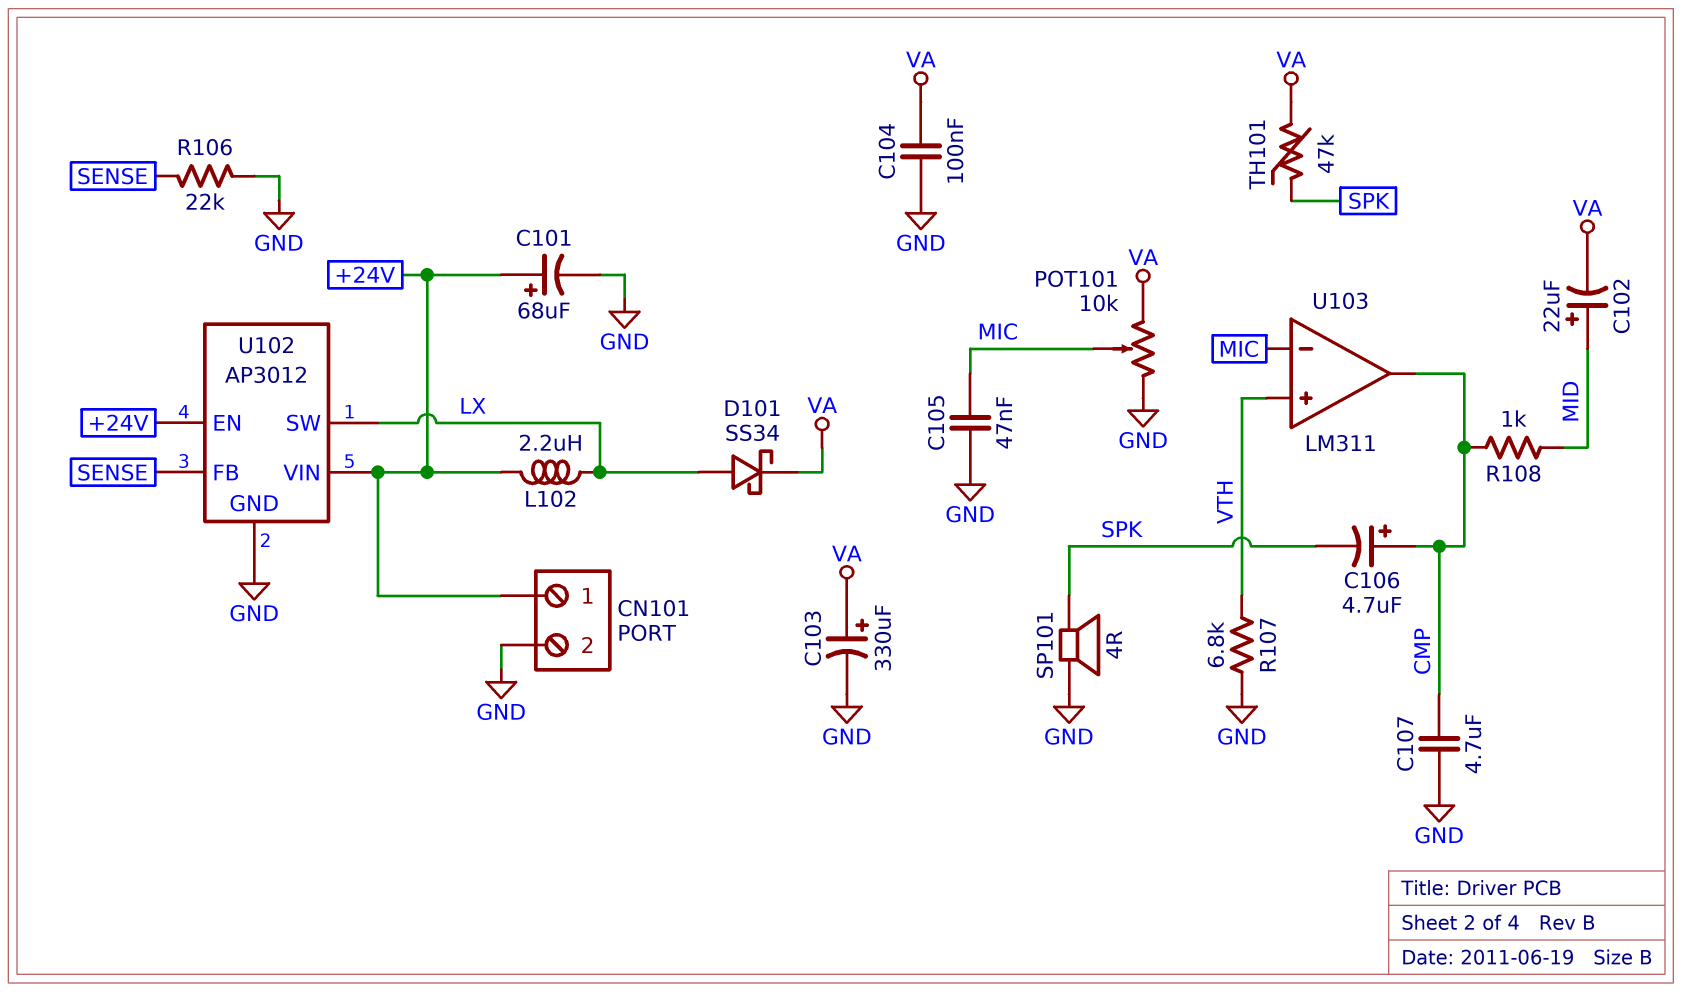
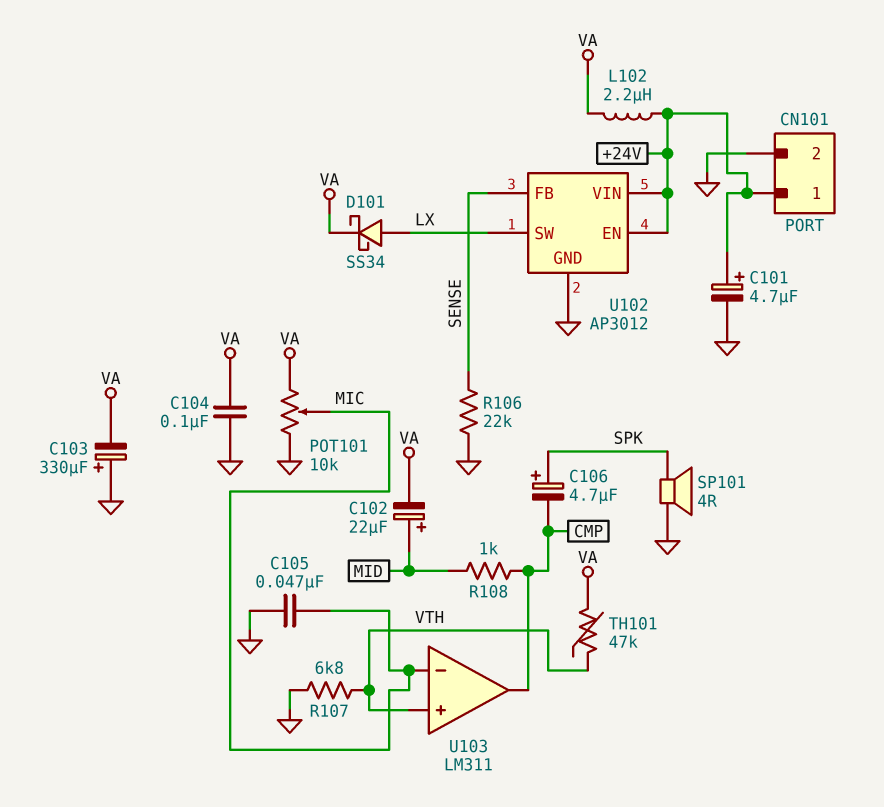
C101: 68uF (plus +24V, minus GND) -> 4.7uF (plus +24V, minus GND)
C103: 330uF (plus VA, minus GND) -> 330uF (plus GND, minus VA)
C106: 4.7uF (plus CMP, minus SPK) -> 4.7uF (plus SPK, minus CMP)
C107: 4.7uF (CMP, GND) -> none
L102: 2.2uH (+24V, LX) -> 2.2uH (+24V, VA)
TH101: 47k (SPK, VA) -> 47k (VA, VTH)

